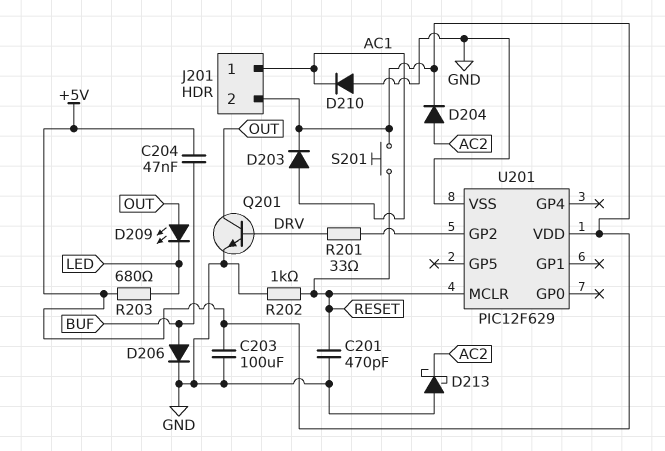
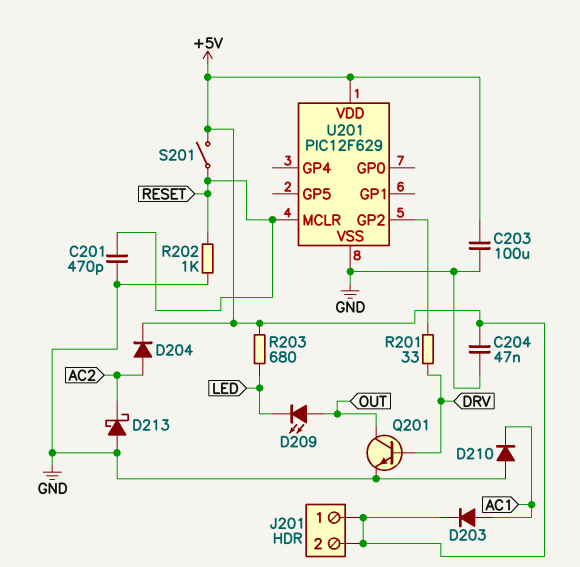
C204: 47nF (+5V, BUF) -> 47nF (+5V, GND)
D206: diode (A BUF, K GND) -> none
J201 pin 1: AC1 -> +5V
S201: button (+5V, RESET) -> switch (+5V, RESET)

